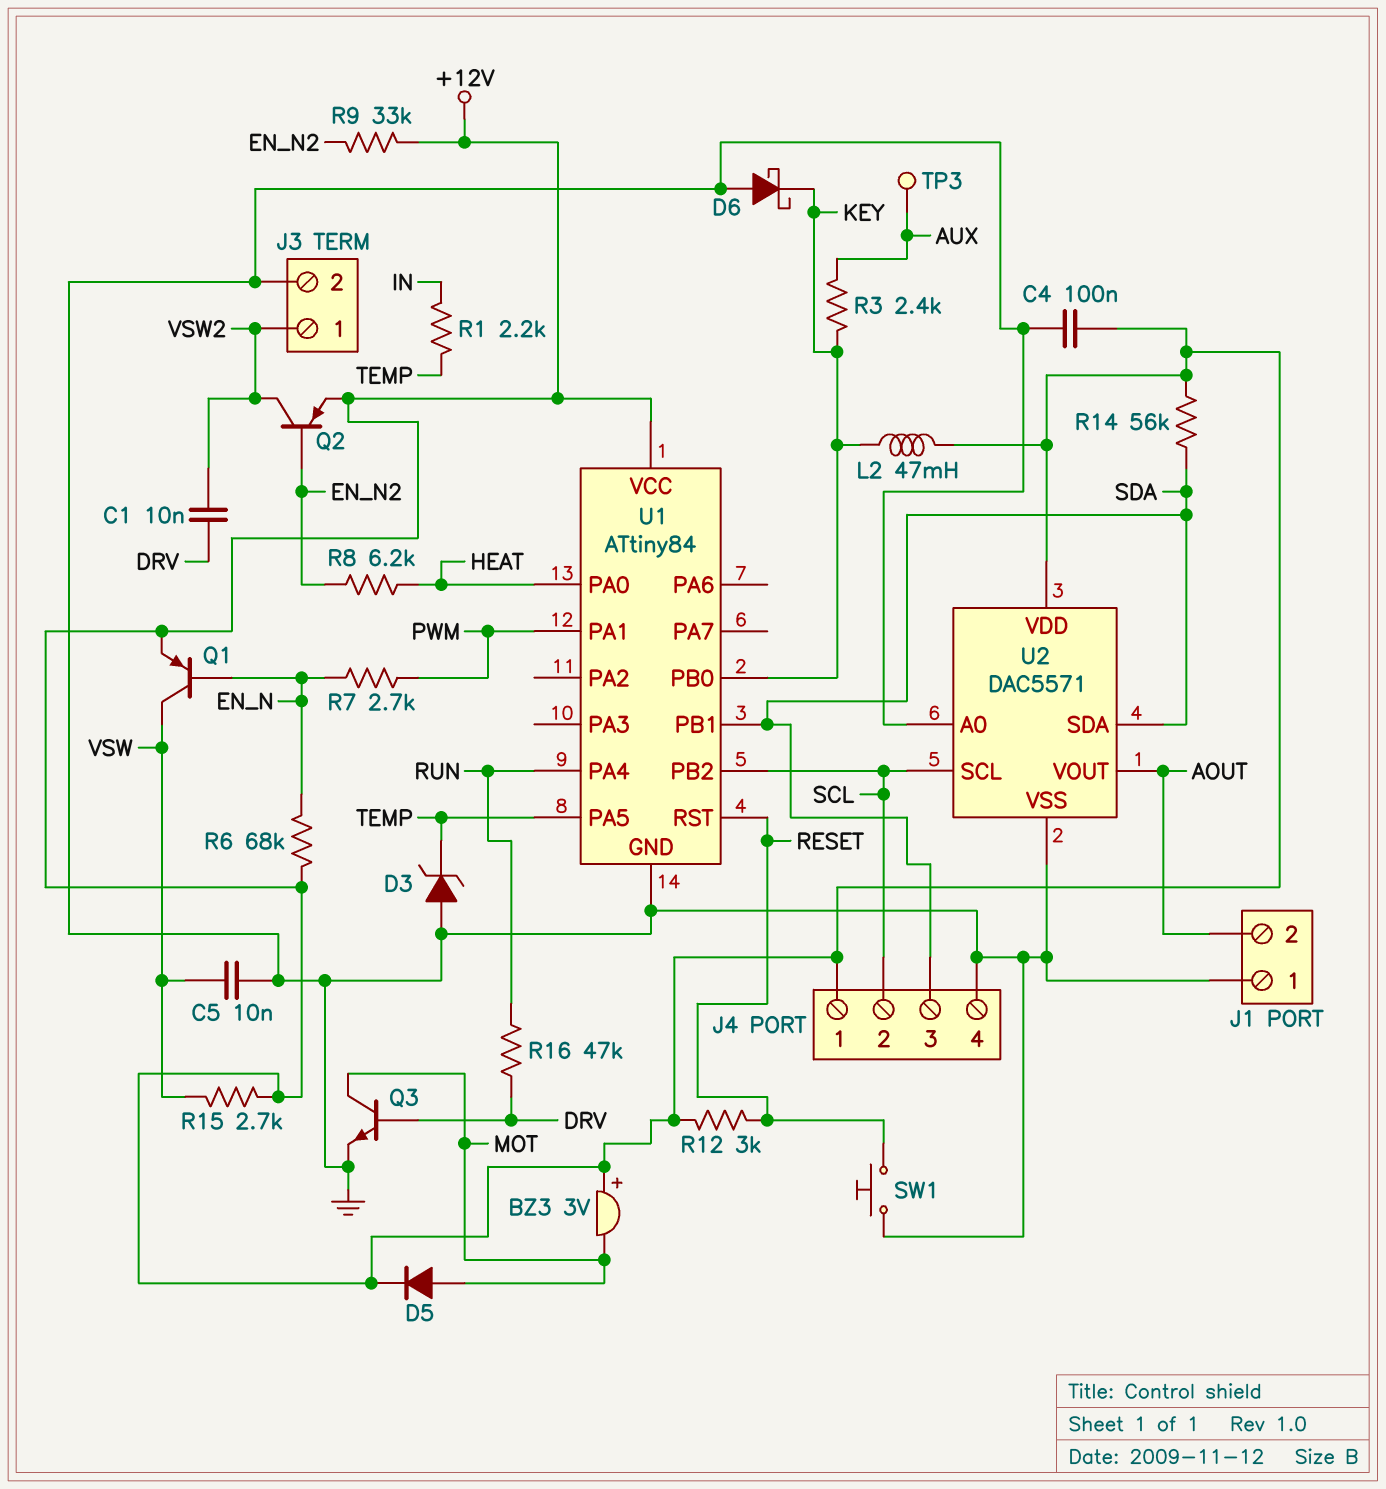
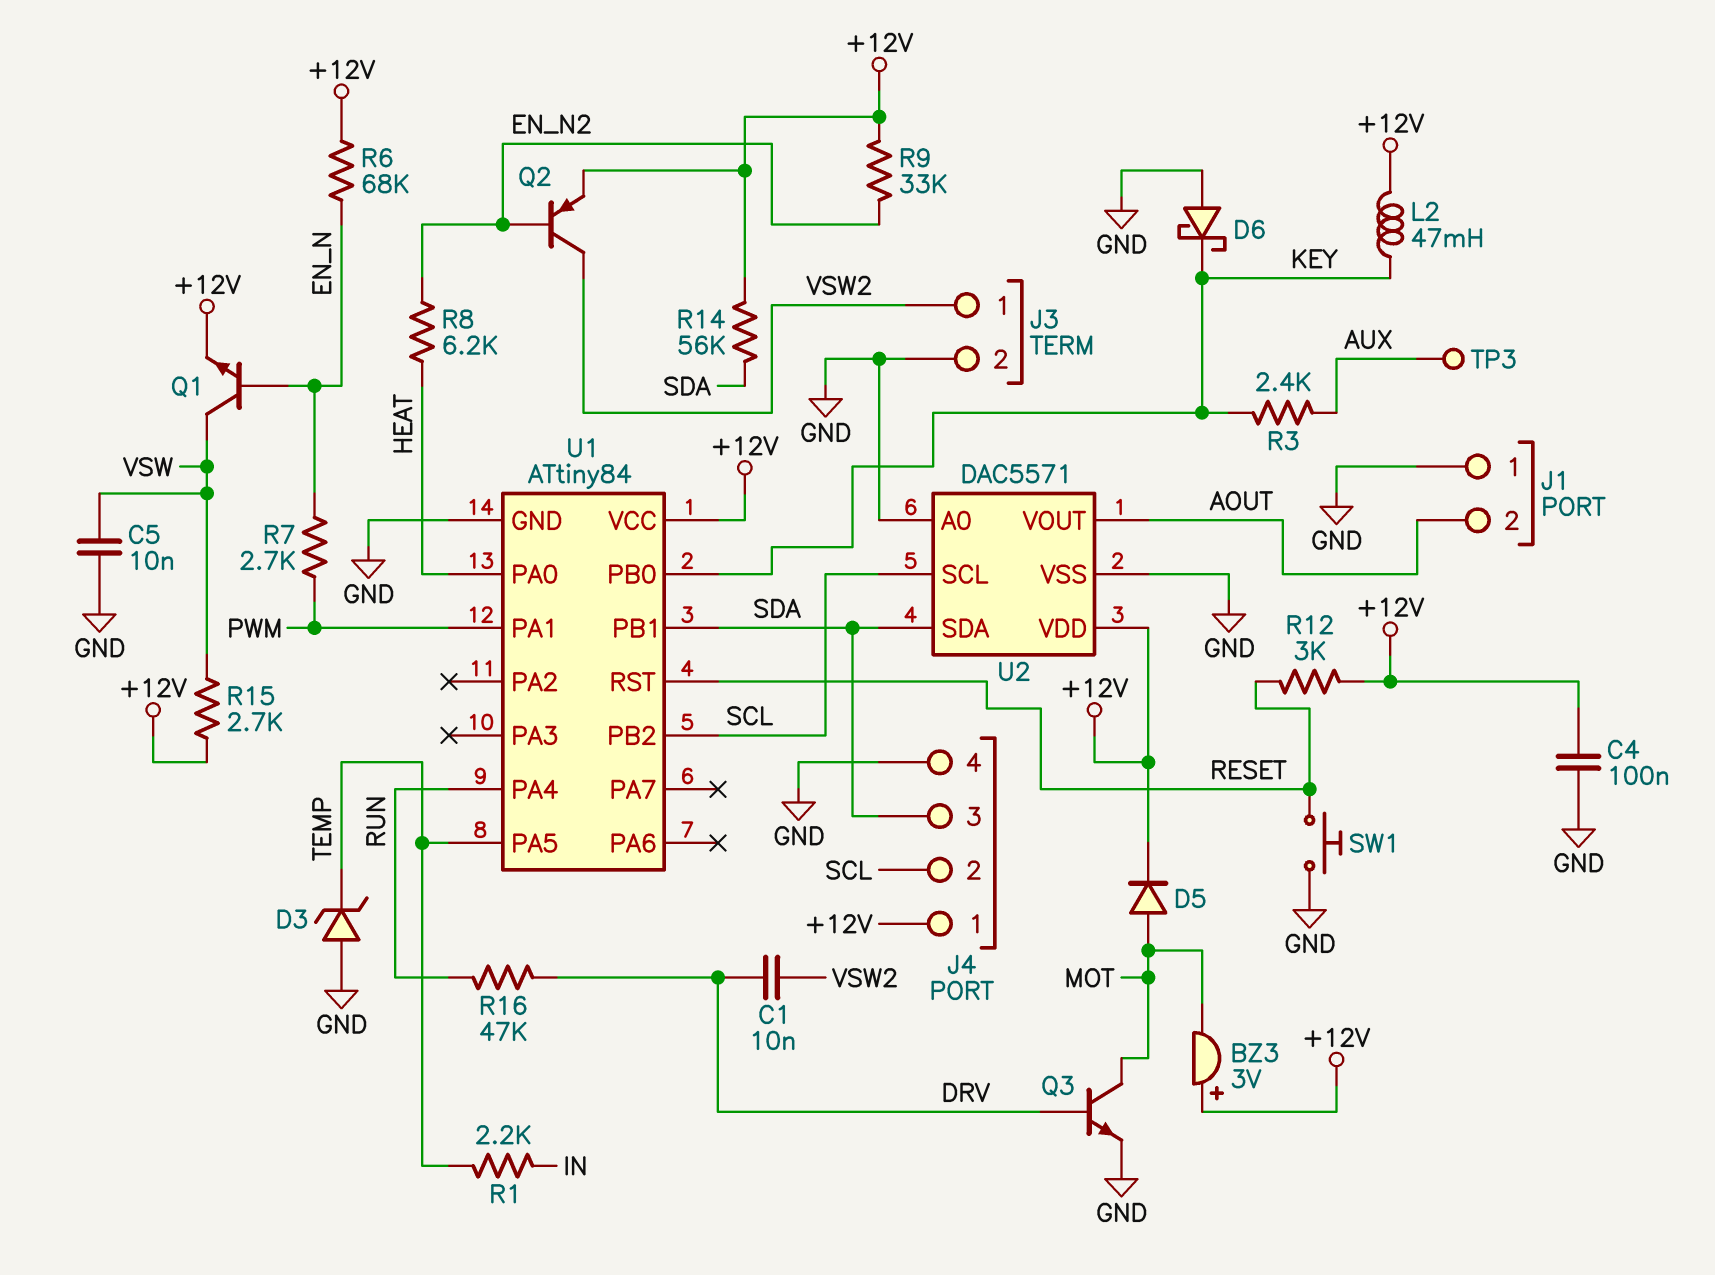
Q1: PNP (B EN_N, C VSW, E +12V) -> NPN (B EN_N, C VSW, E +12V)

